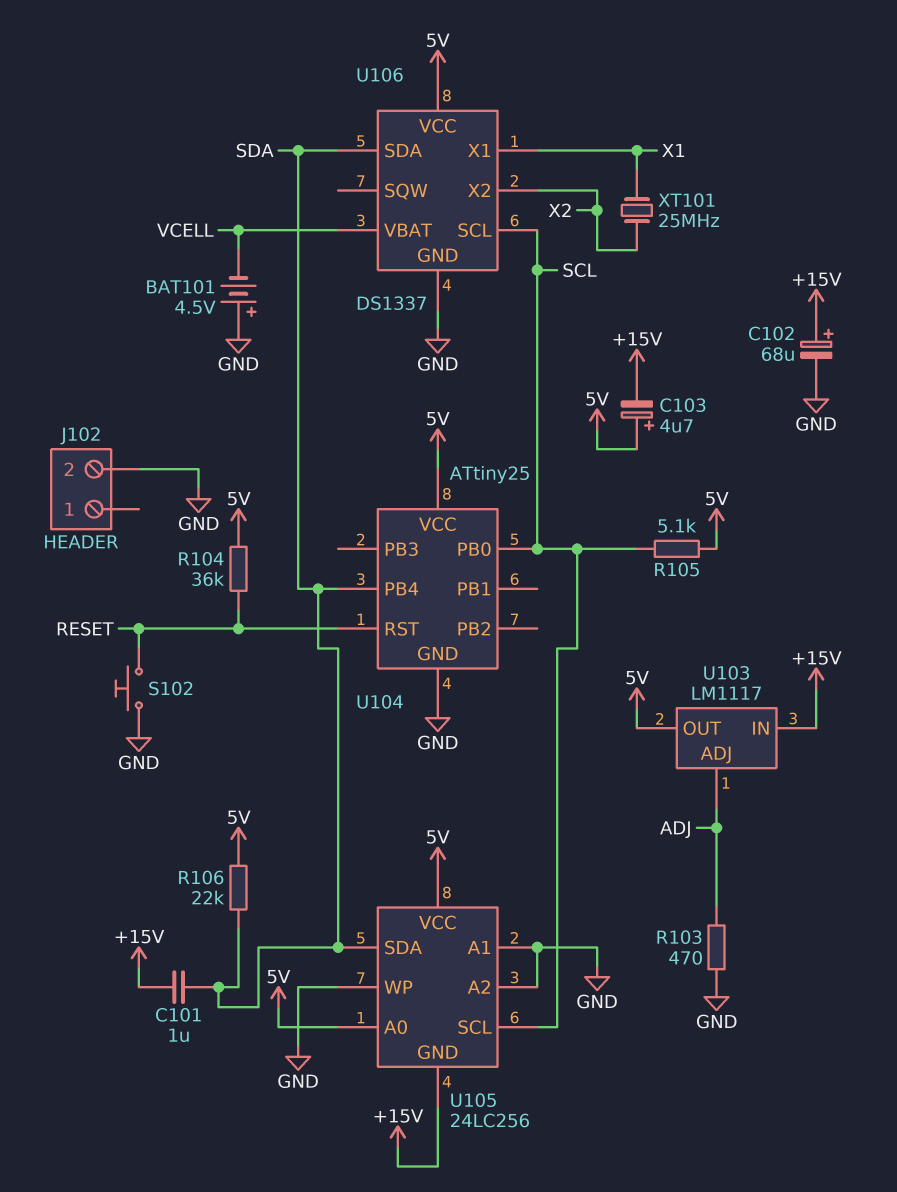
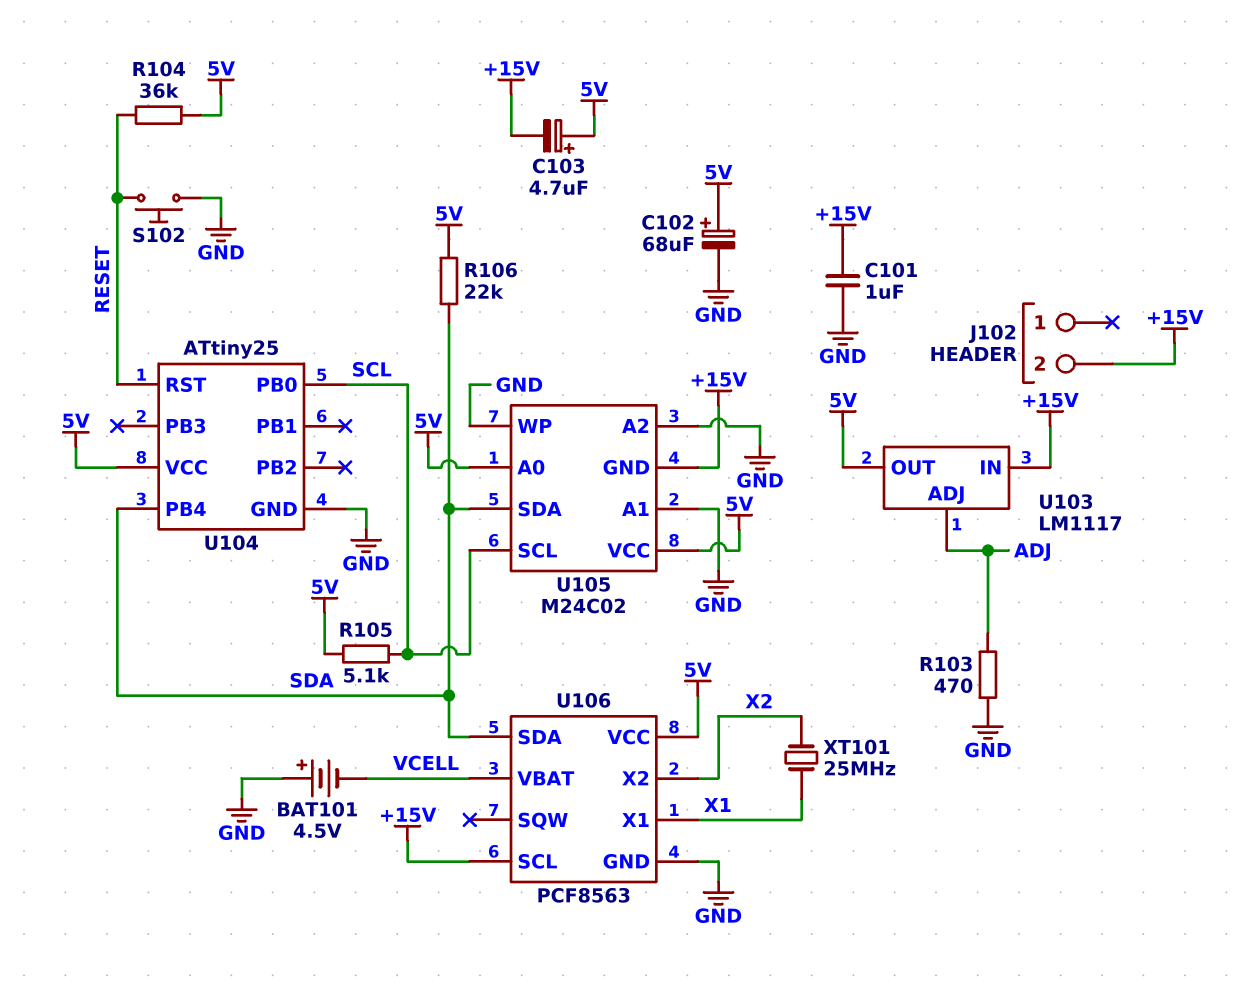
C101: 1uF (+15V, SDA) -> 1uF (+15V, GND)
C102: 68uF (plus +15V, minus GND) -> 68uF (plus 5V, minus GND)
J102 pin 2: GND -> +15V
U105: 24LC256 -> M24C02
U106: DS1337 -> PCF8563
U106 pin SCL: SCL -> +15V

